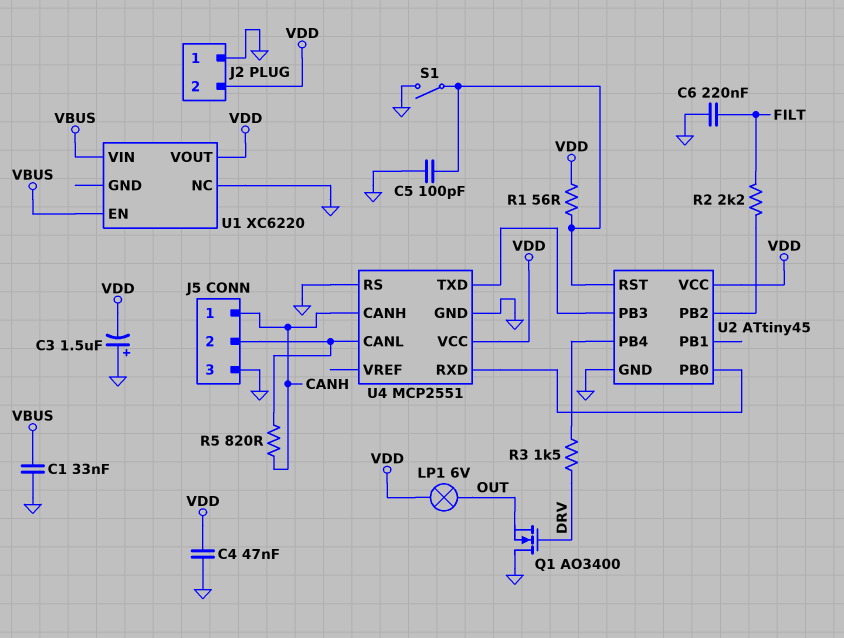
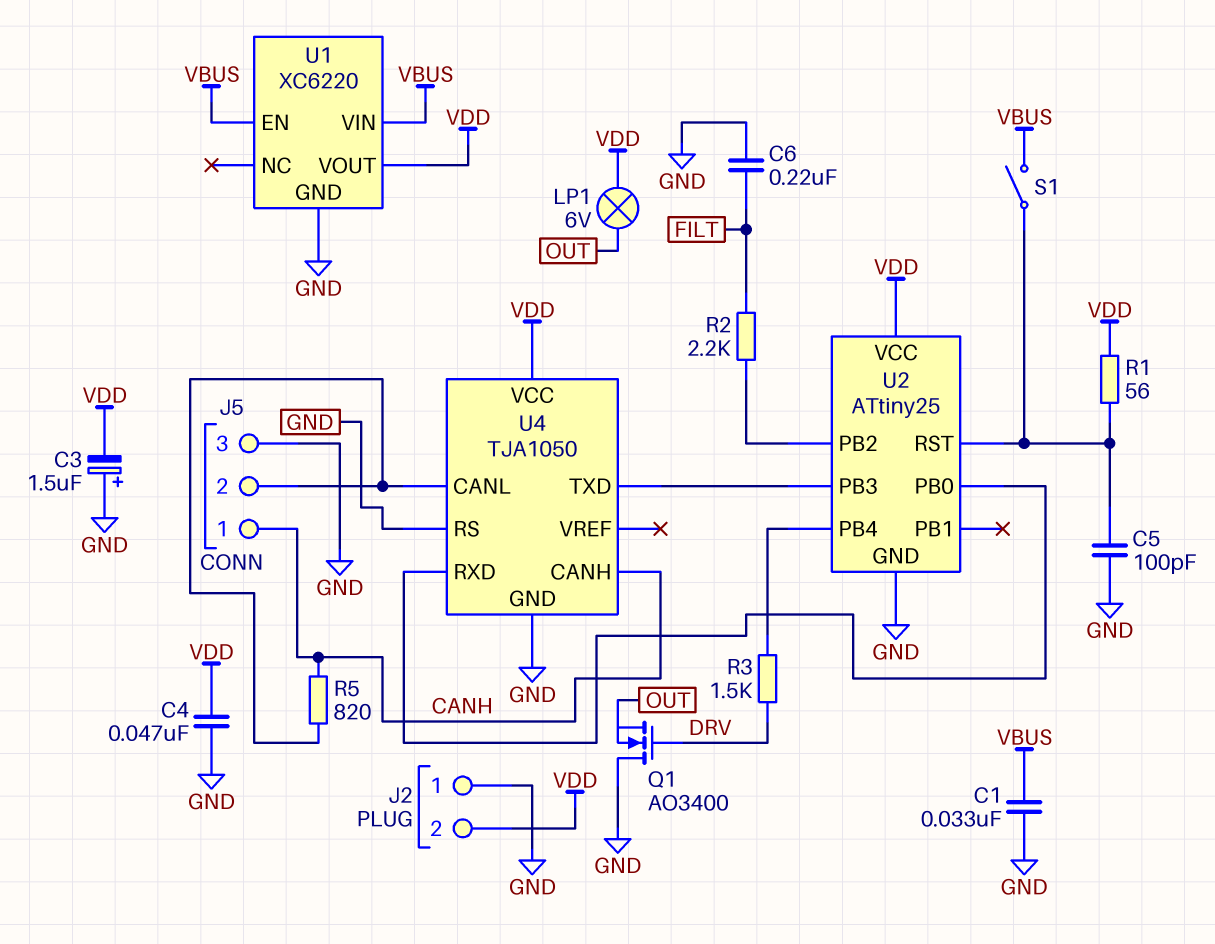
S1: switch (GND, U2/RST) -> switch (U2/RST, VBUS)
U1 pin GND: none -> GND
U1 pin NC: GND -> none
U2: ATtiny45 -> ATtiny25
U4: MCP2551 -> TJA1050

